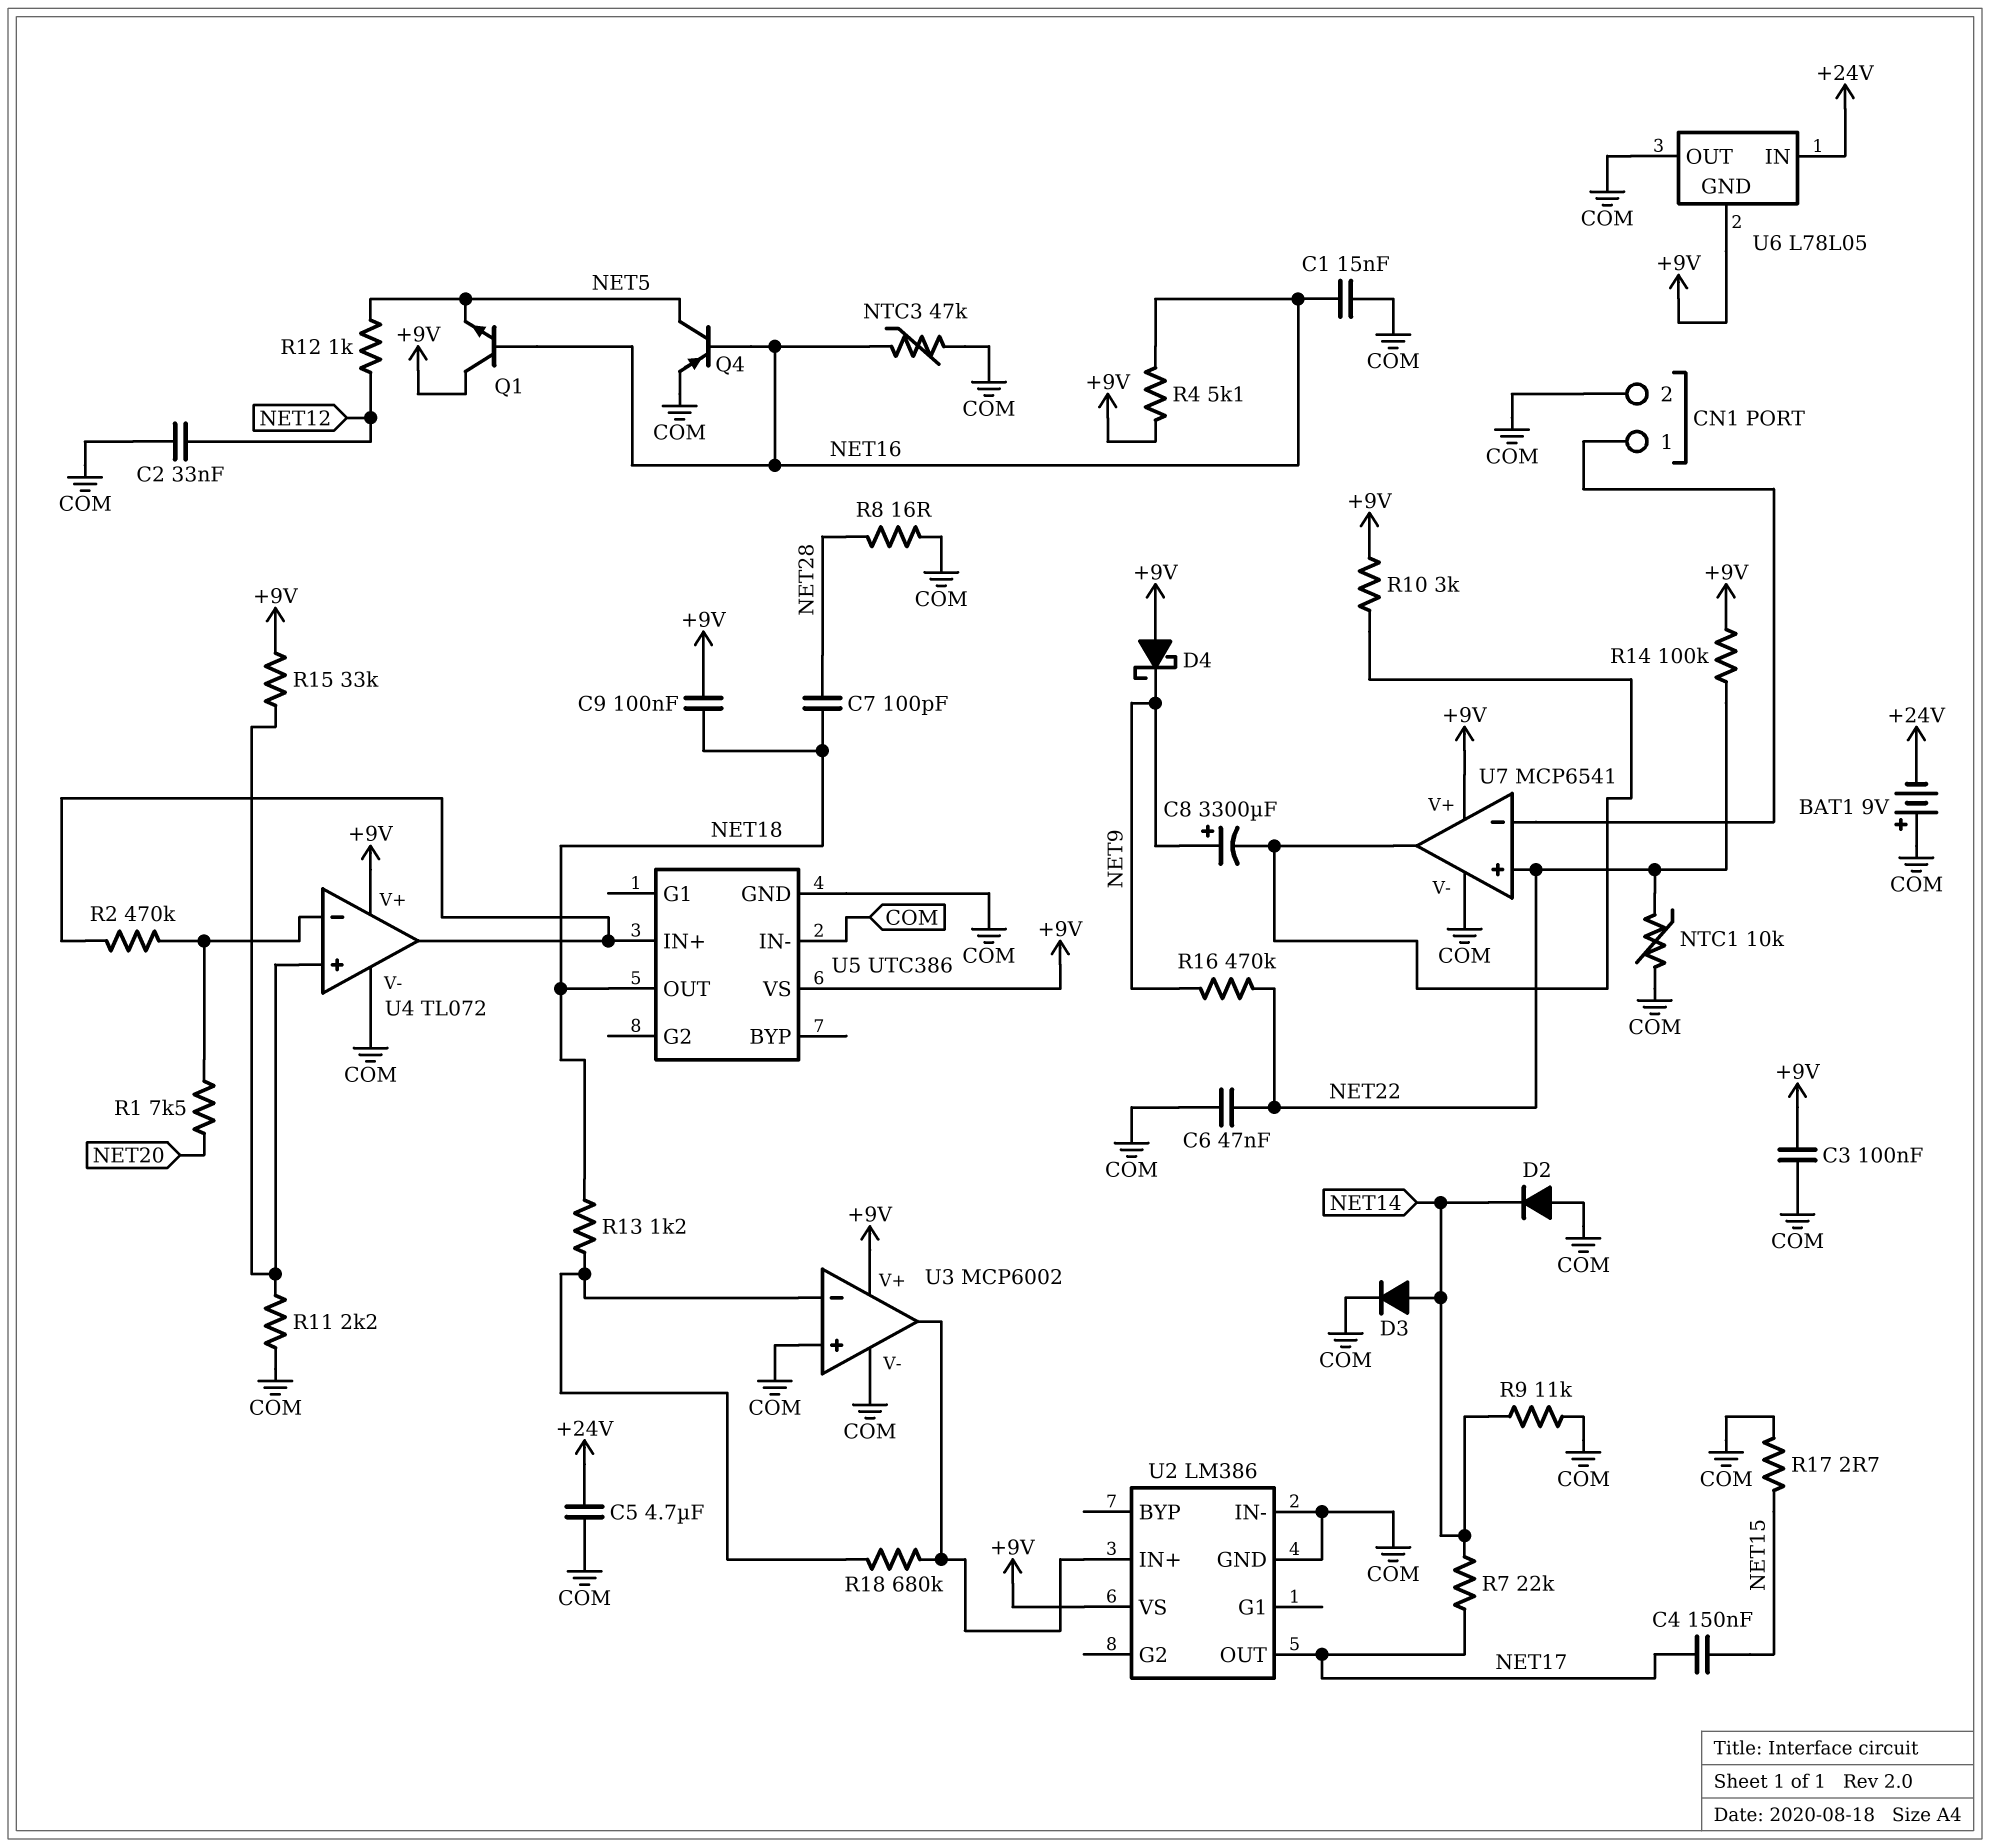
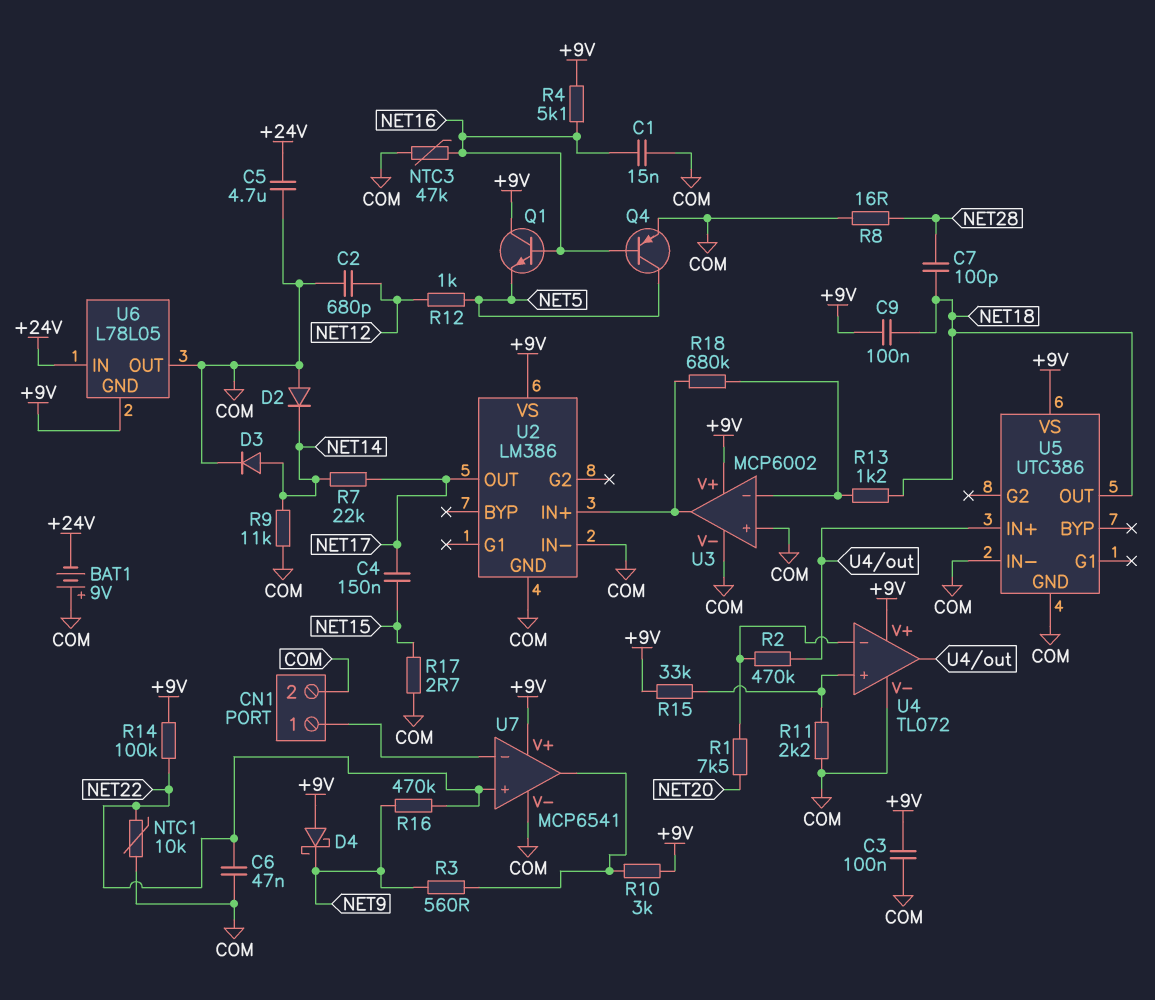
C2: 33nF (COM, NET12) -> 680pF (COM, NET12)
C8: 3300uF (plus NET9, minus U7/out) -> none
R3: none -> 560 (NET9, U7/out)

